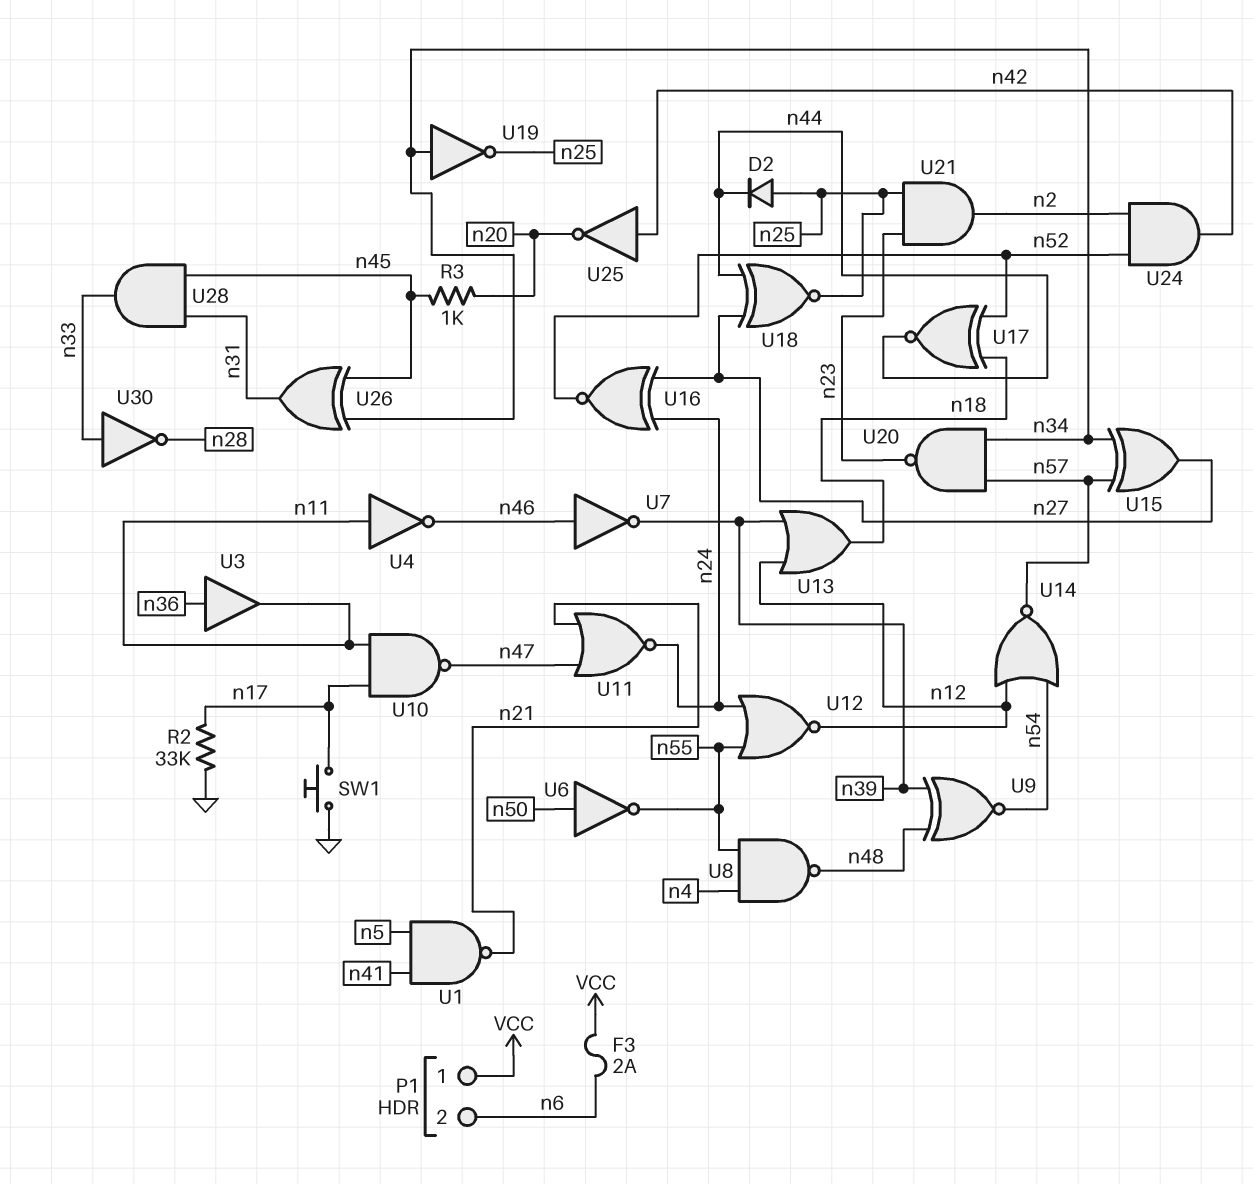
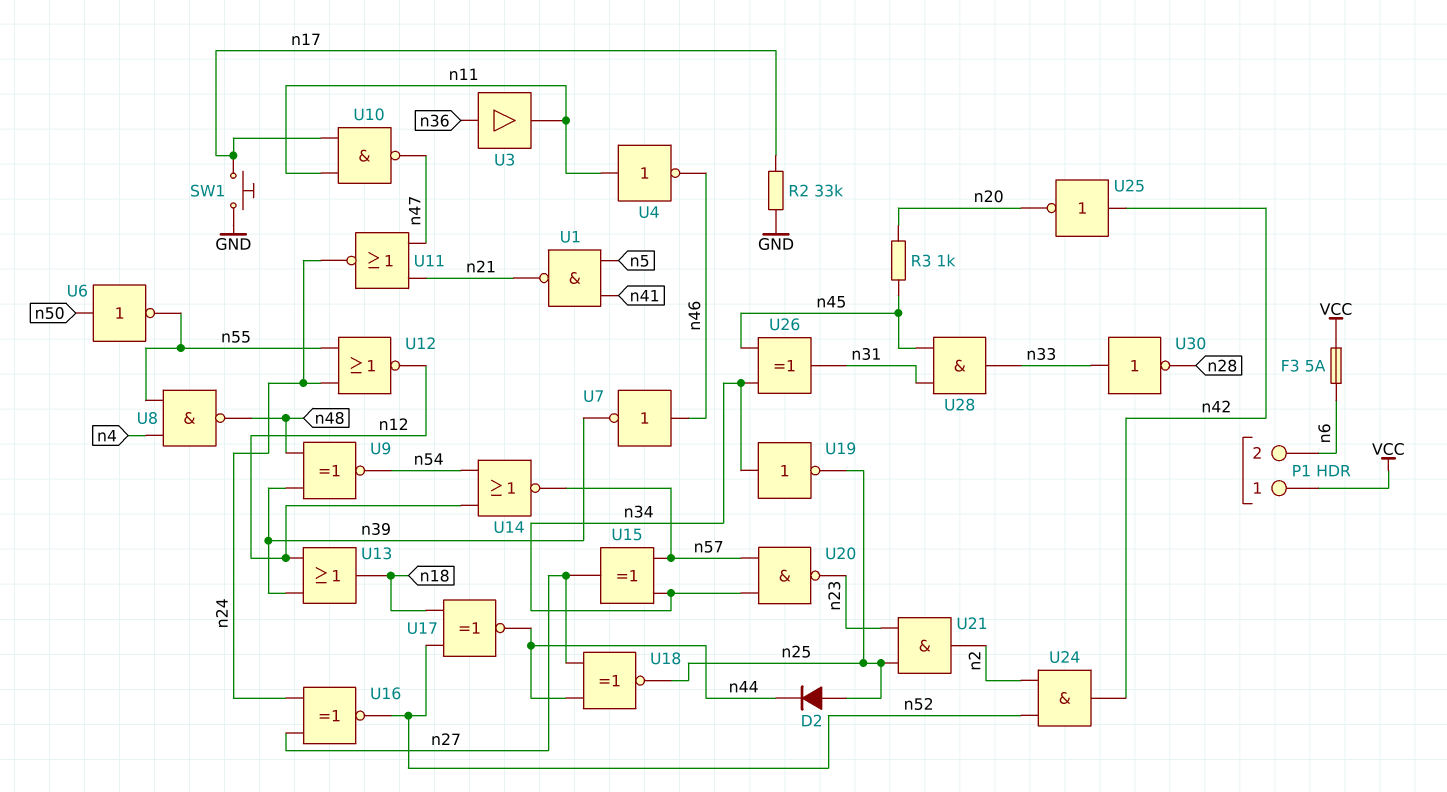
F3: 2A (VCC, n6) -> 5A (VCC, n6)

